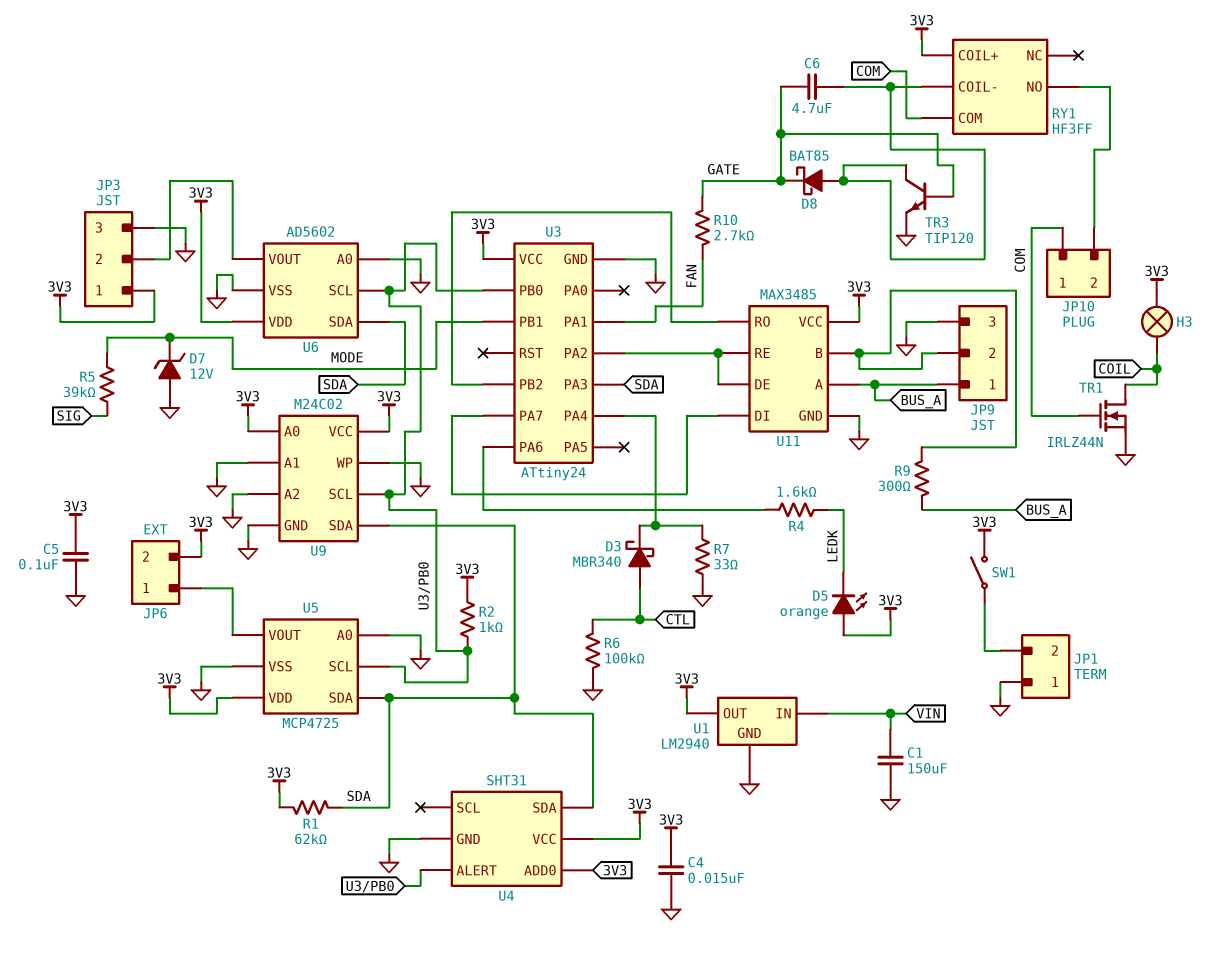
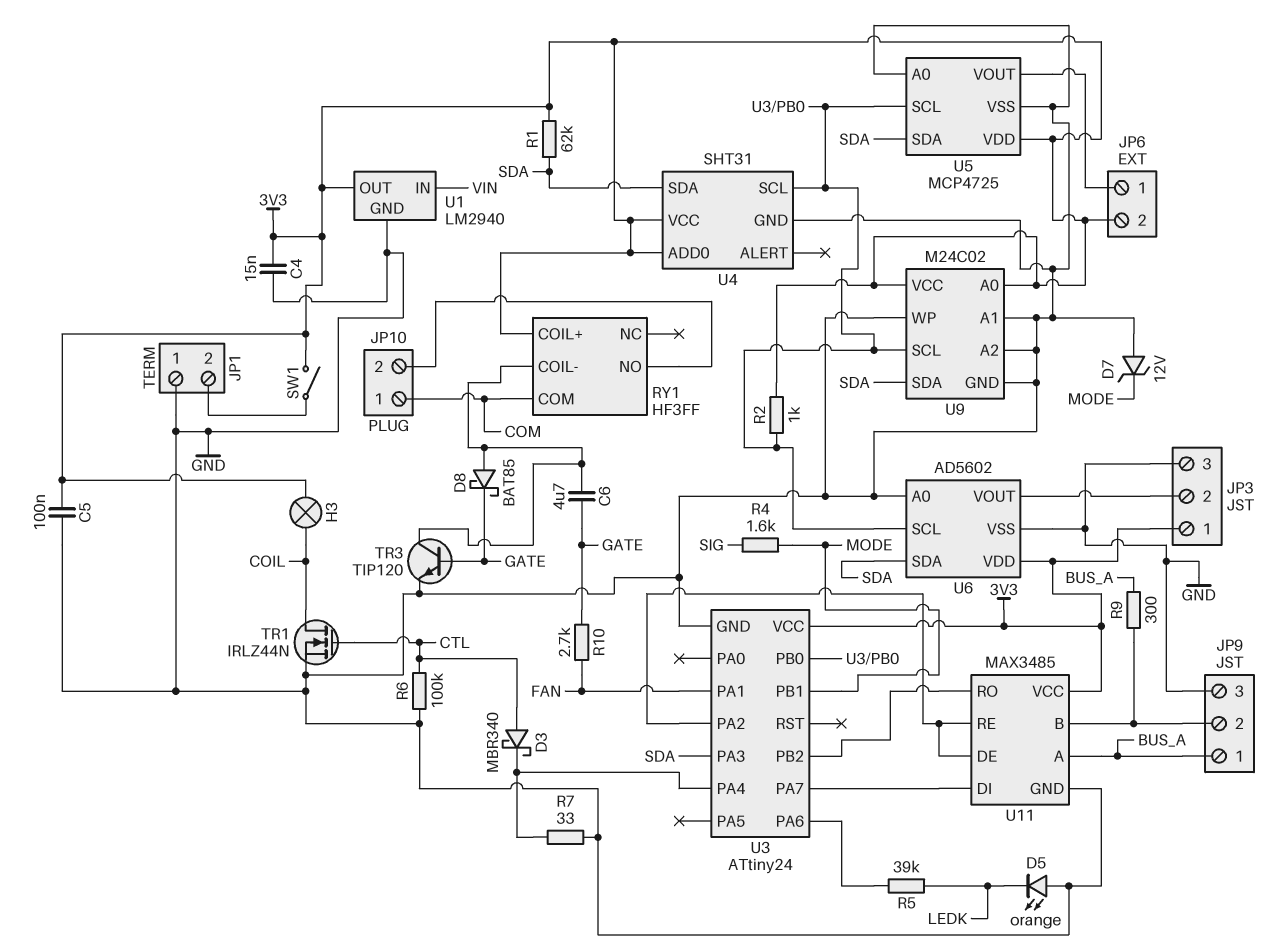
C1: 150uF (GND, VIN) -> none
D5: LED orange (A 3V3, K LEDK) -> LED orange (A GND, K LEDK)
R4: 1.6k (LEDK, U3/PA6) -> 1.6k (MODE, SIG)
R5: 39k (MODE, SIG) -> 39k (LEDK, U3/PA6)
TR1: NMOS IRLZ44N (G COM, D COIL, S GND) -> NMOS IRLZ44N (G CTL, D COIL, S GND)
U4 pin ALERT: U3/PB0 -> none
U4 pin SCL: none -> U3/PB0

